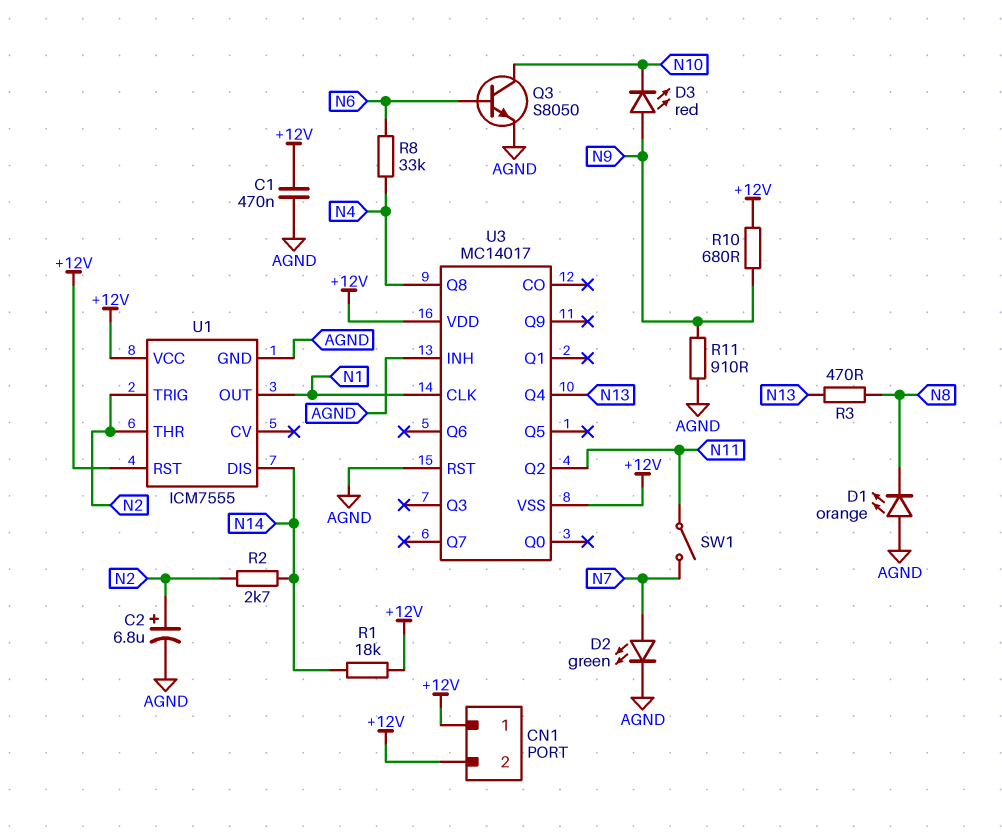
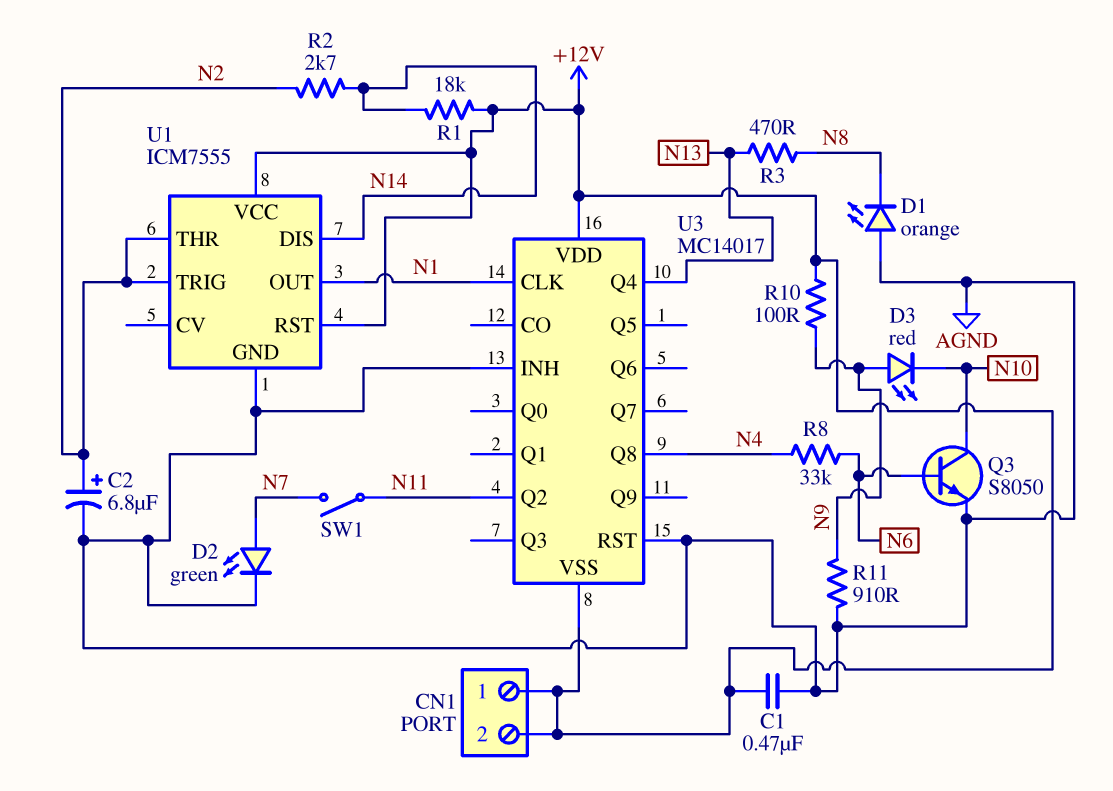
R10: 680 (+12V, N9) -> 100 (+12V, N9)

